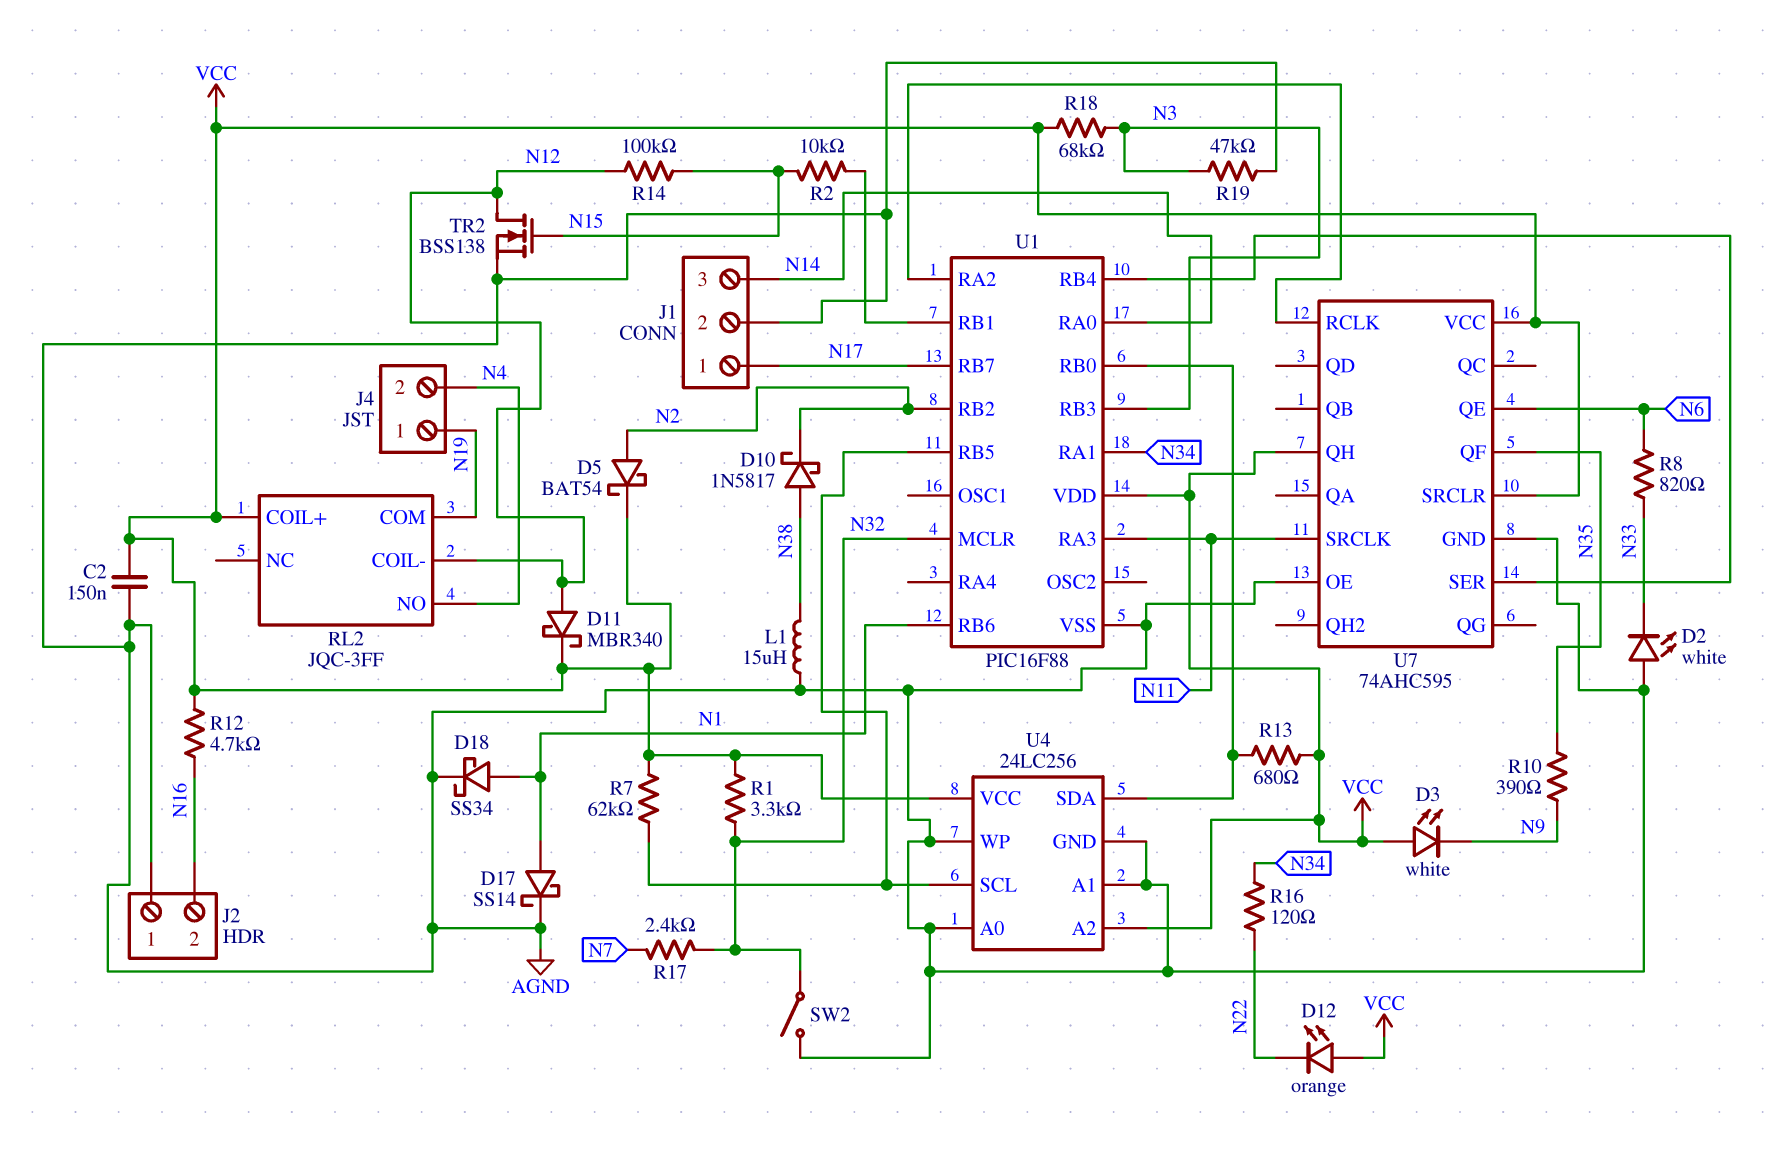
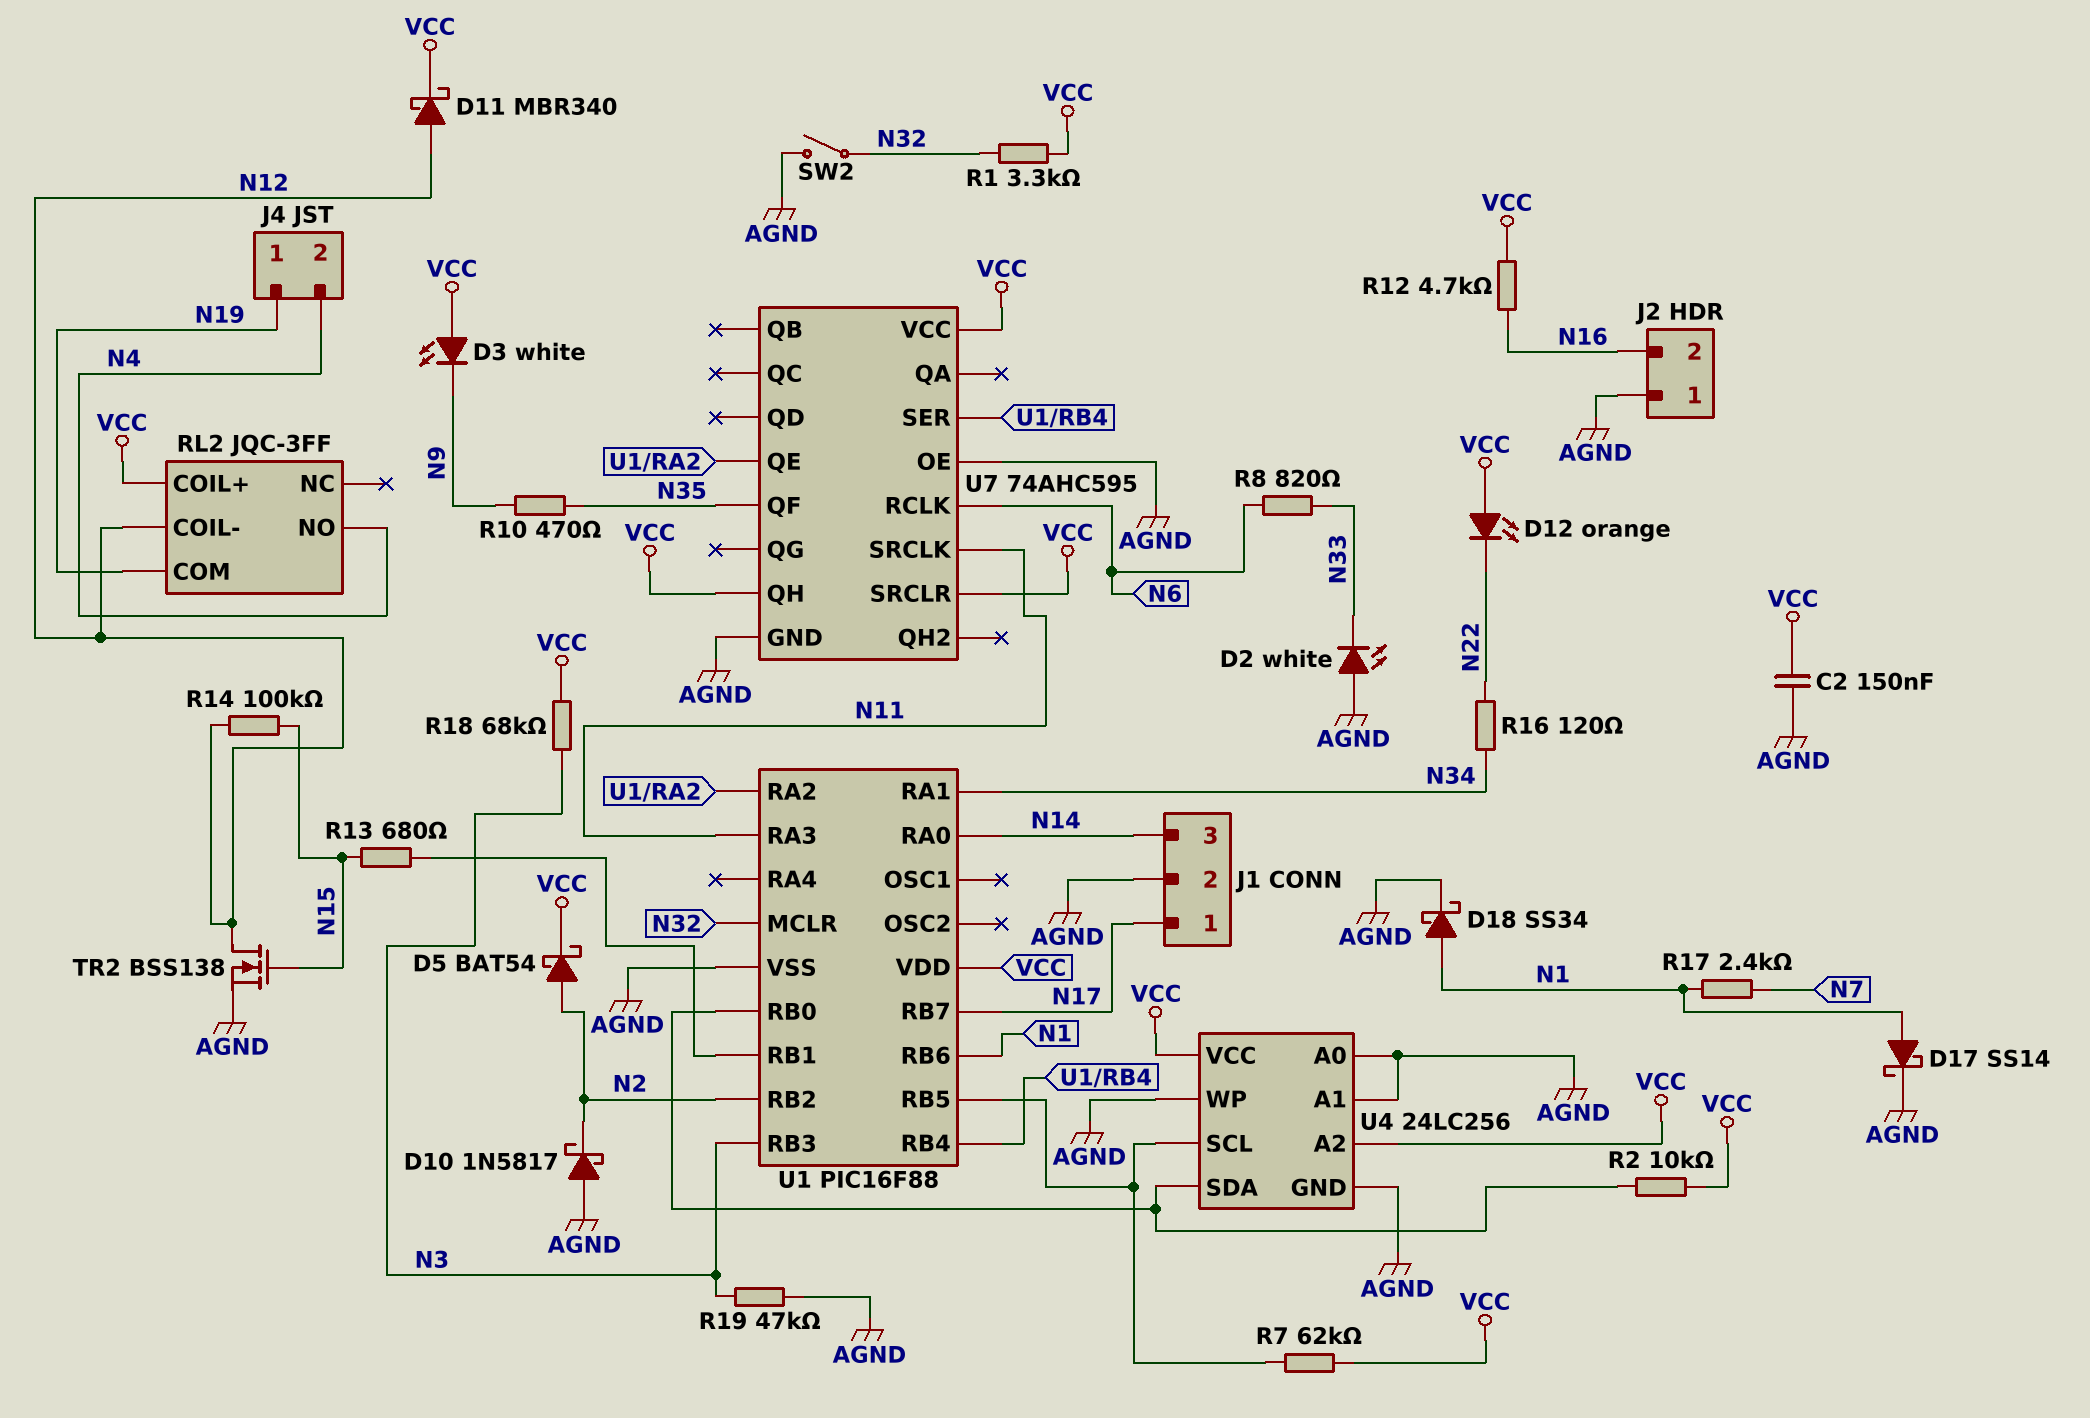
D10: schottky 1N5817 (A N38, K N2) -> schottky 1N5817 (A AGND, K N2)
L1: 15uH (AGND, N38) -> none
R2: 10k (N15, U1/RB1) -> 10k (U1/RB0, VCC)
R10: 390 (N9, N35) -> 470 (N9, N35)
R13: 680 (U1/RB0, VCC) -> 680 (N15, U1/RB1)
R17: 2.4k (N7, N32) -> 2.4k (N1, N7)
U7 pin QE: N6 -> U1/RA2
U7 pin RCLK: U1/RA2 -> N6

